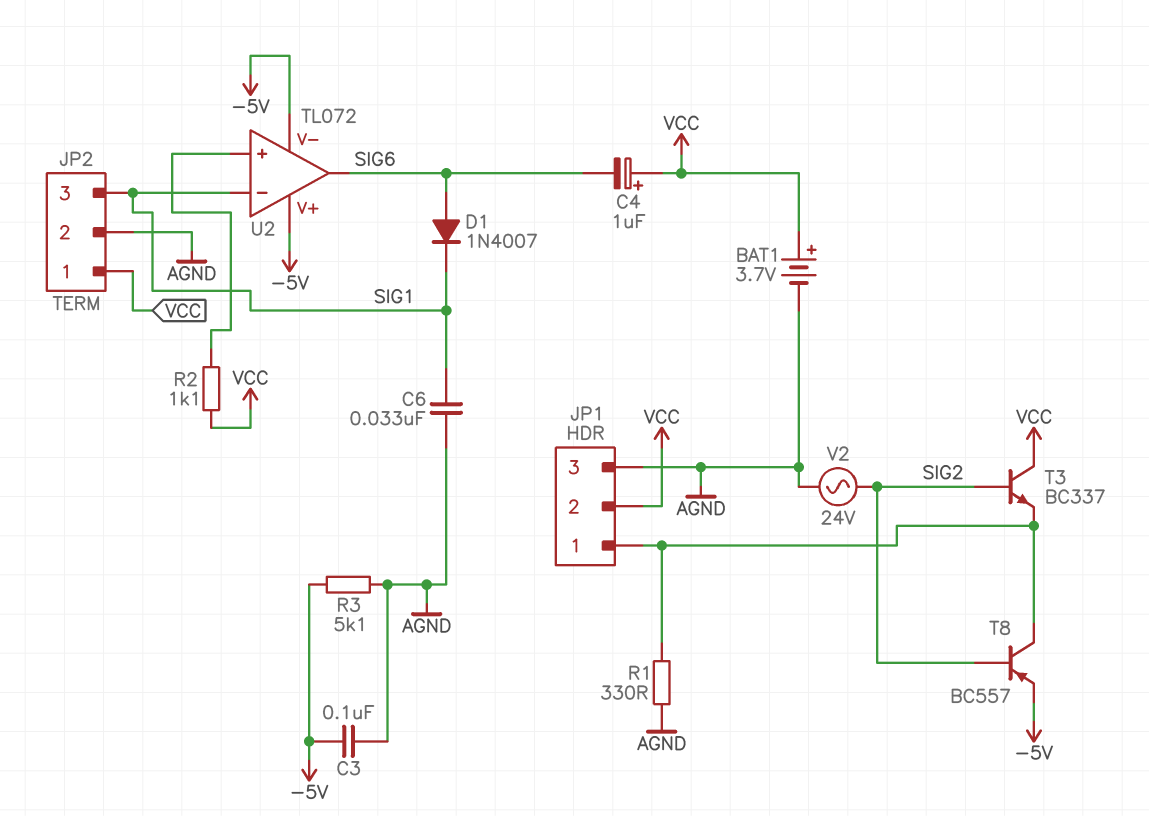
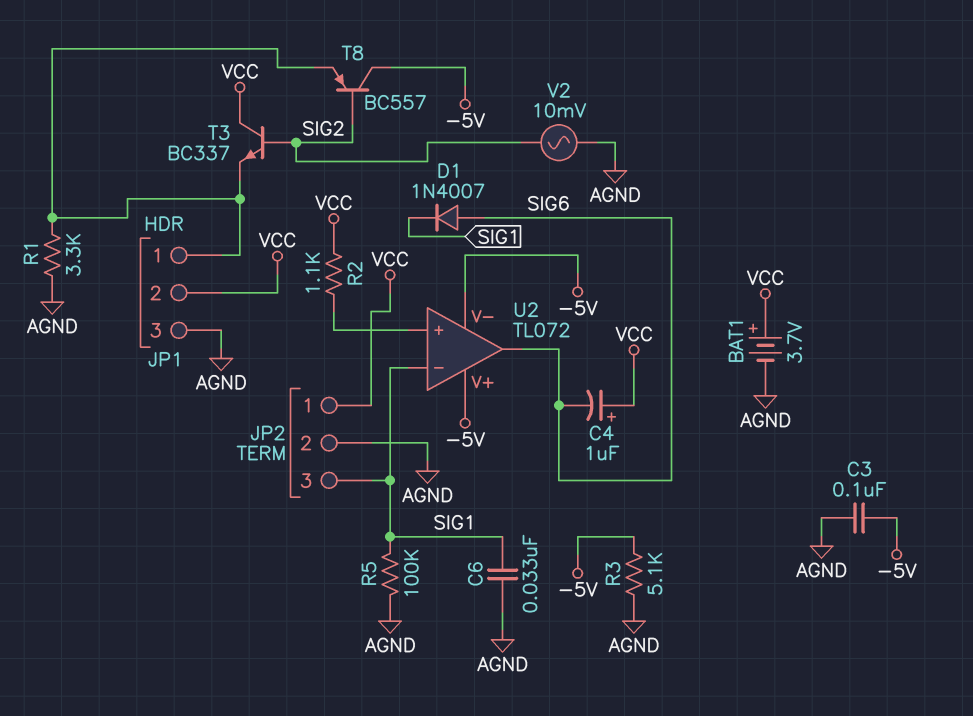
R1: 330 (AGND, JP1/1) -> 3.3k (AGND, JP1/1)
R5: none -> 100k (AGND, SIG1)
T8: PNP BC557 (B SIG2, C JP1/1, E -5V) -> PNP BC557 (B SIG2, C -5V, E JP1/1)
V2: AC 24V (AGND, SIG2) -> AC 10mV (AGND, SIG2)

